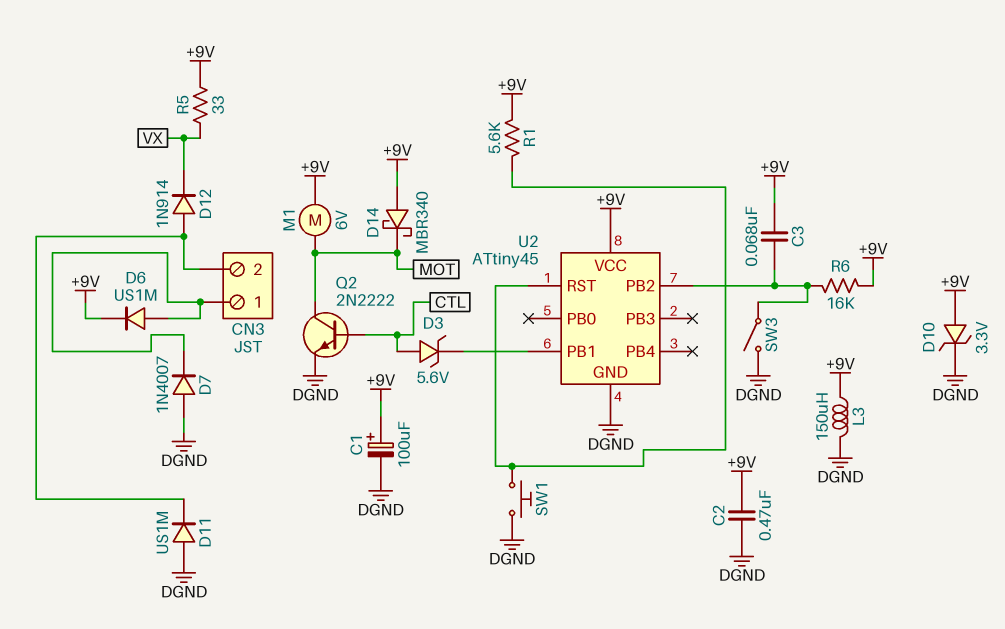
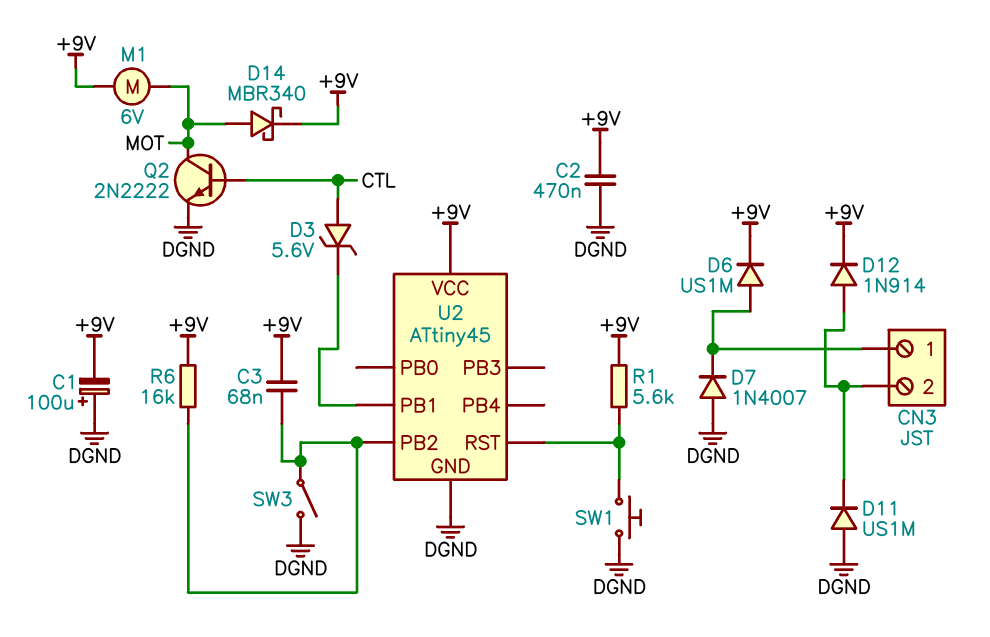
C1: 100uF (plus +9V, minus DGND) -> 100uF (plus DGND, minus +9V)
D10: zener 3.3V (A +9V, K DGND) -> none
D12: diode 1N914 (A CN3/2, K VX) -> diode 1N914 (A CN3/2, K +9V)
D14: schottky MBR340 (A +9V, K MOT) -> schottky MBR340 (A MOT, K +9V)
L3: 150uH (+9V, DGND) -> none
R5: 33 (+9V, VX) -> none

